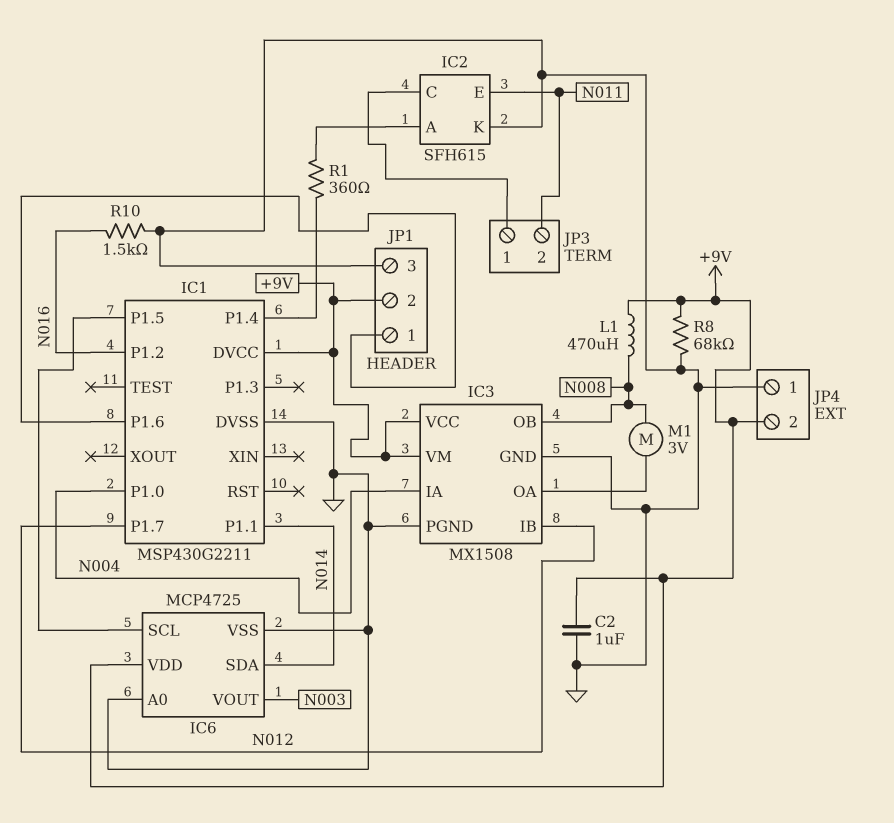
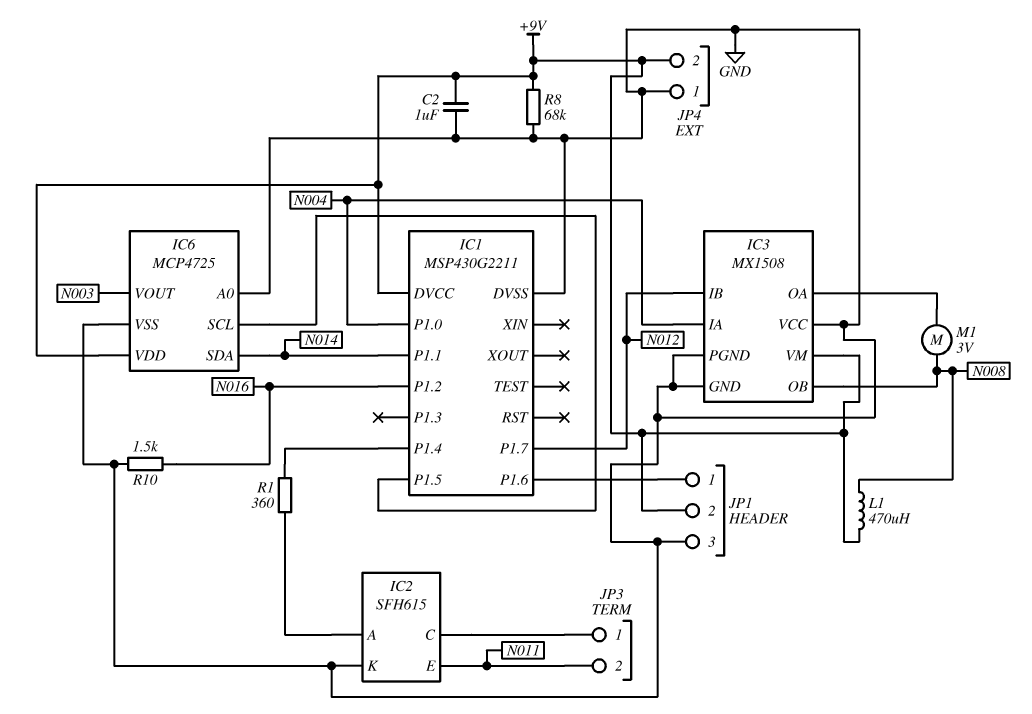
IC3 pin VCC: +9V -> GND

